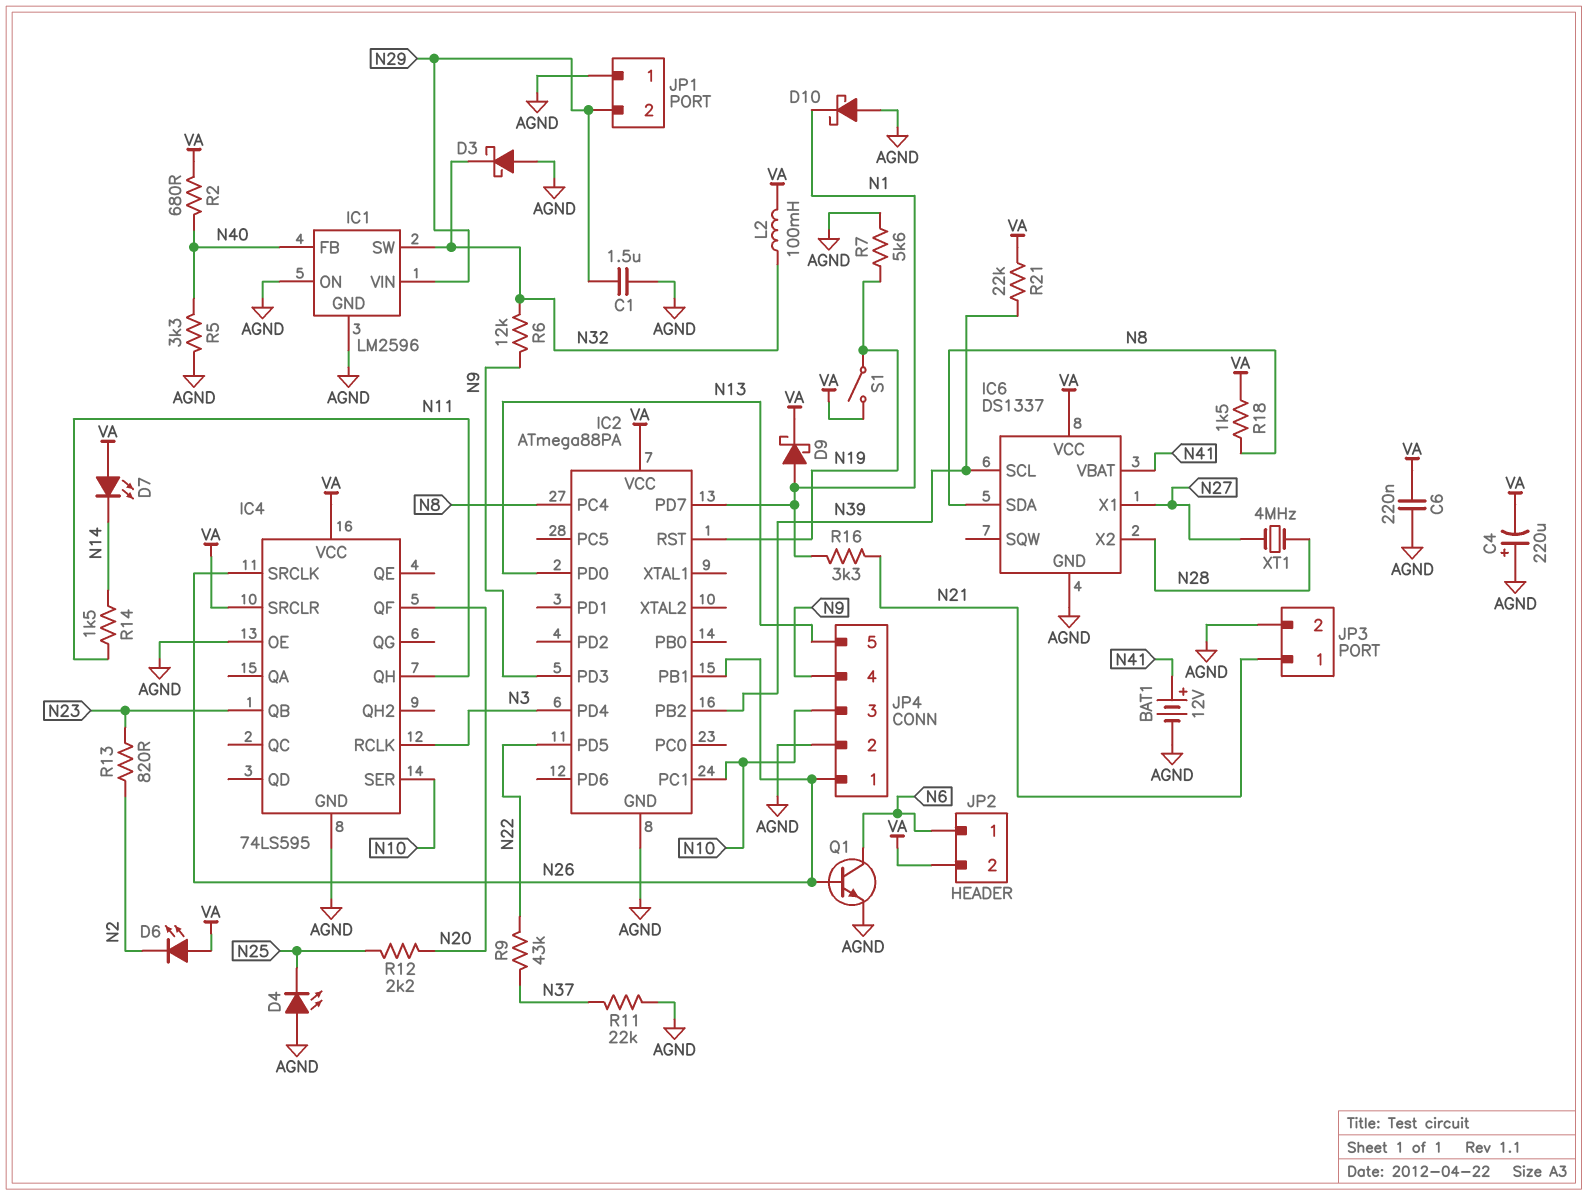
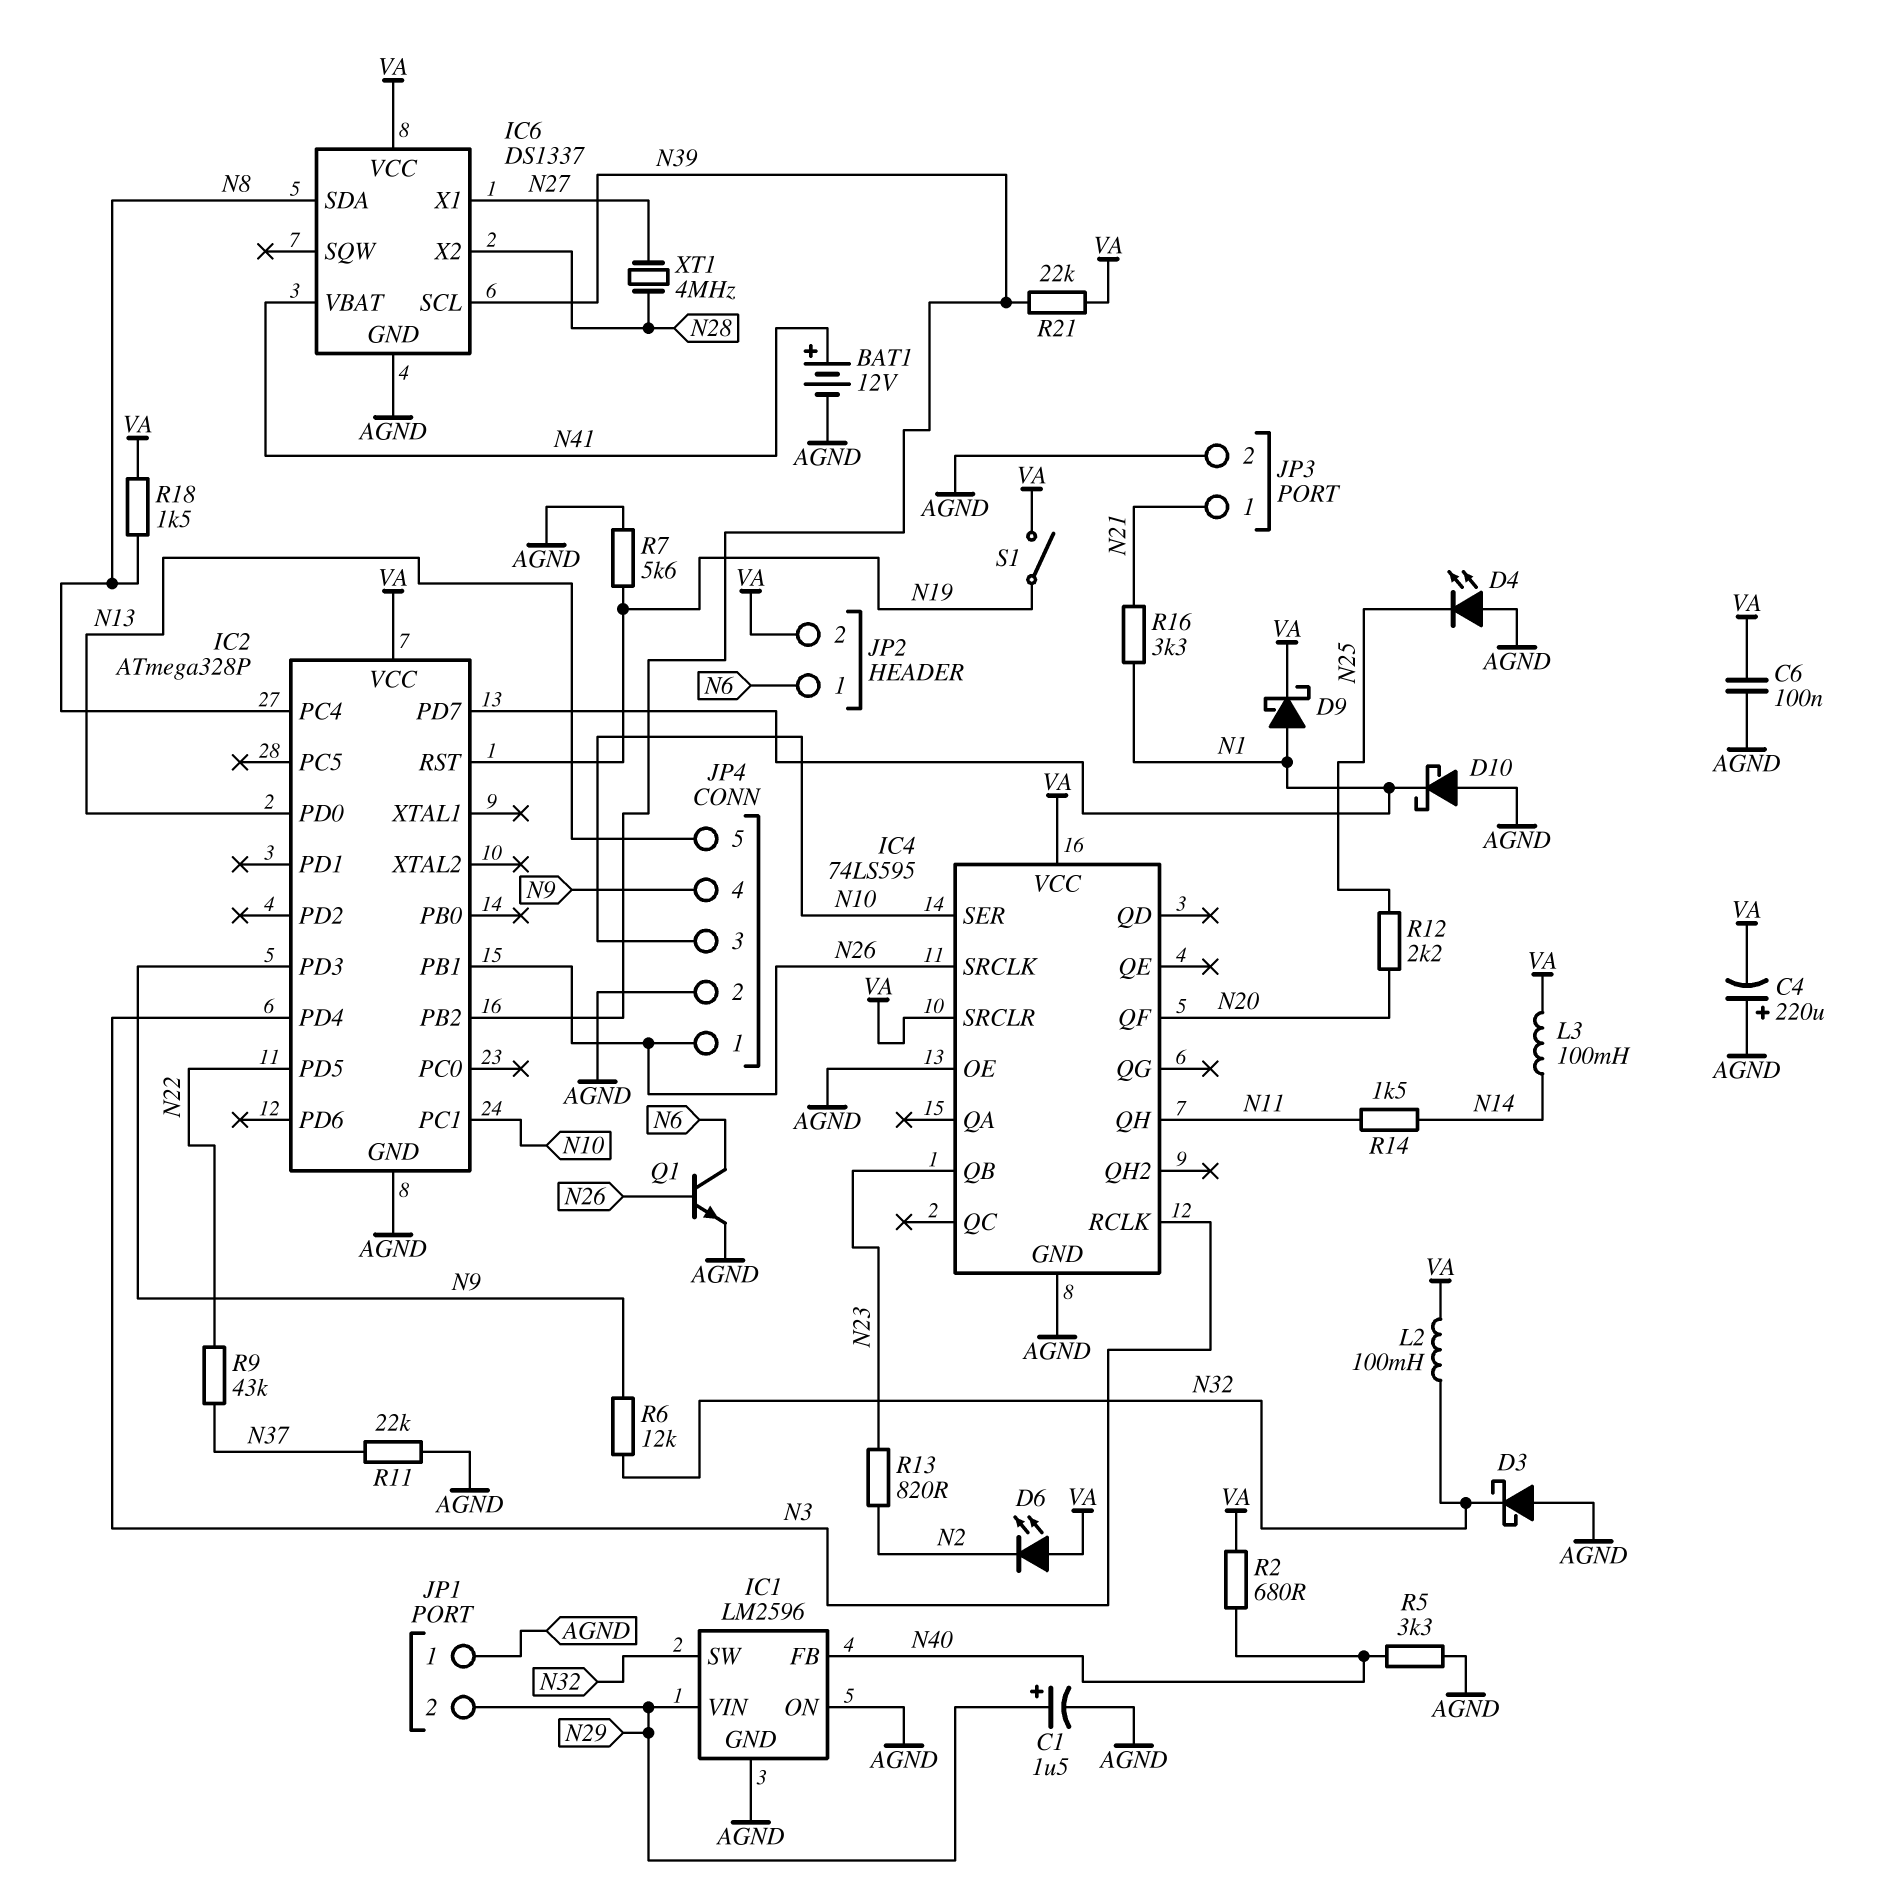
C1: 1.5uF (AGND, N29) -> 1.5uF (plus N29, minus AGND)
C6: 220nF (AGND, VA) -> 100nF (AGND, VA)
D7: LED (A VA, K N14) -> none
IC2: ATmega88PA -> ATmega328P
L3: none -> 100mH (N14, VA)

